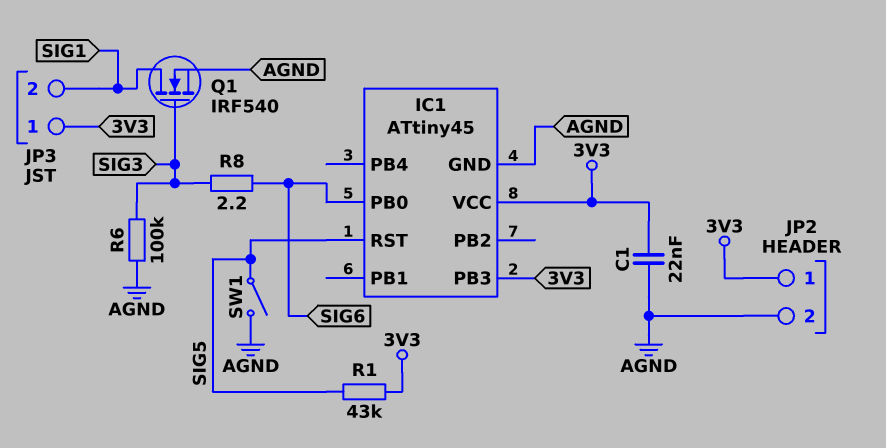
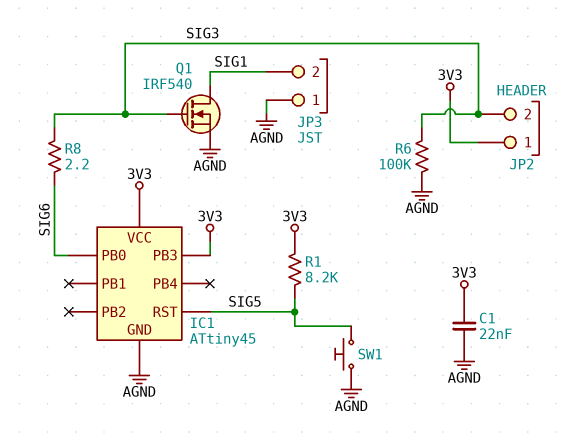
JP2 pin 2: AGND -> SIG3
JP3 pin 1: 3V3 -> AGND
R1: 43k (3V3, SIG5) -> 8.2k (3V3, SIG5)
SW1: switch (AGND, SIG5) -> button (AGND, SIG5)

